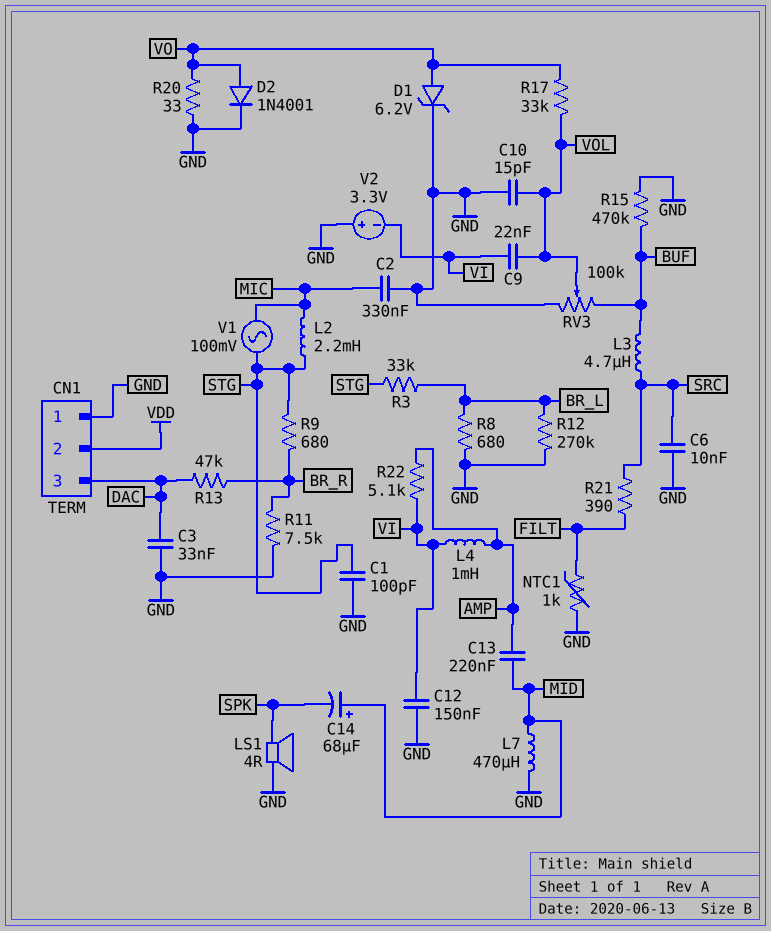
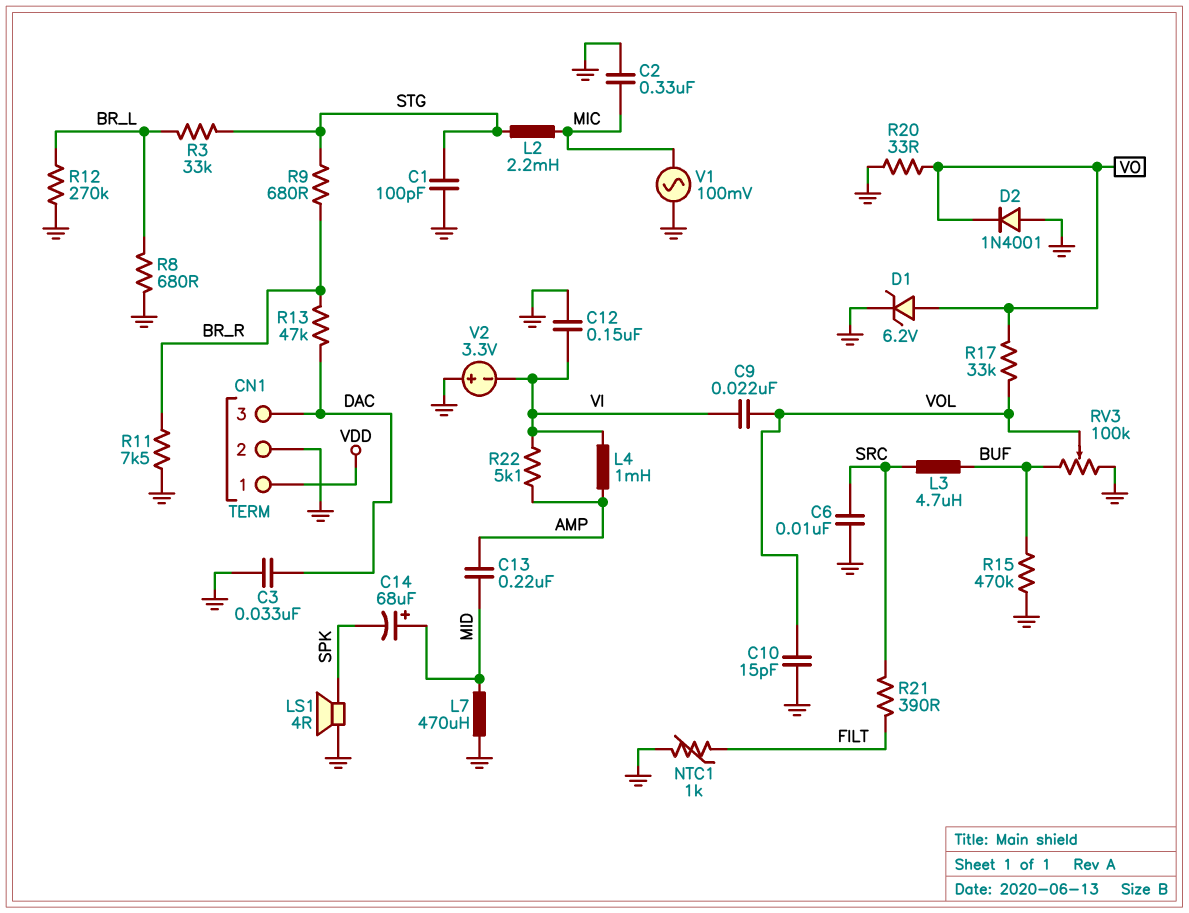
CN1 pin 1: GND -> VDD
CN1 pin 2: VDD -> GND
D2: diode 1N4001 (A VO, K GND) -> diode 1N4001 (A GND, K VO)
V1: AC 100mV (MIC, STG) -> AC 100mV (GND, MIC)

